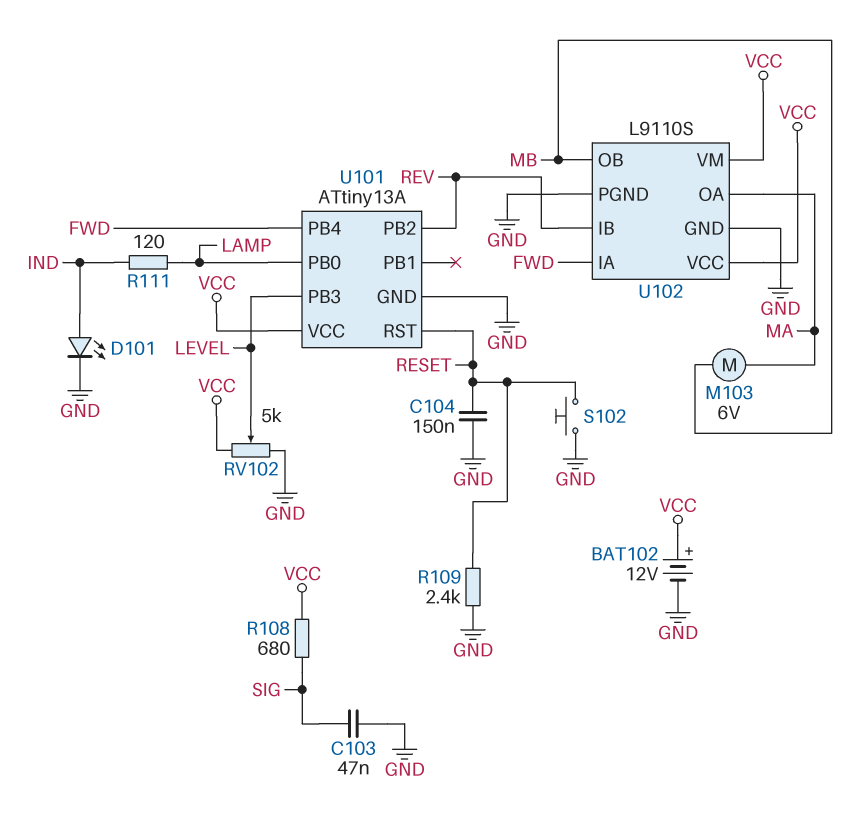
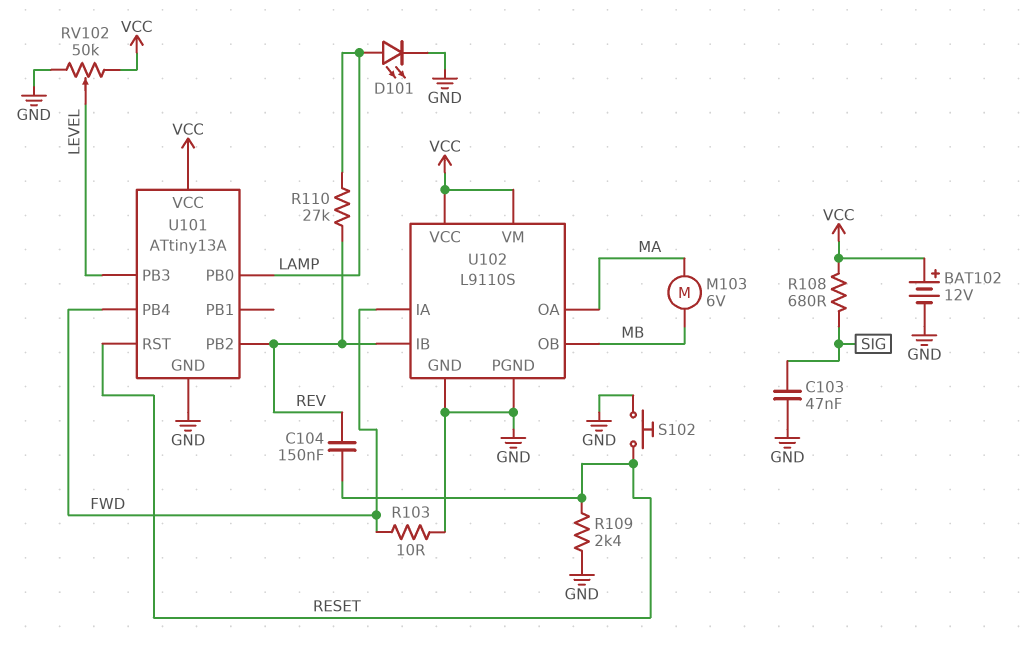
C104: 150nF (GND, RESET) -> 150nF (RESET, REV)
D101: LED (A IND, K GND) -> LED (A LAMP, K GND)
R103: none -> 10 (FWD, GND)
R110: none -> 27k (LAMP, REV)
R111: 120 (IND, LAMP) -> none
RV102: 5k (GND, VCC, wiper LEVEL) -> 50k (GND, VCC, wiper LEVEL)

